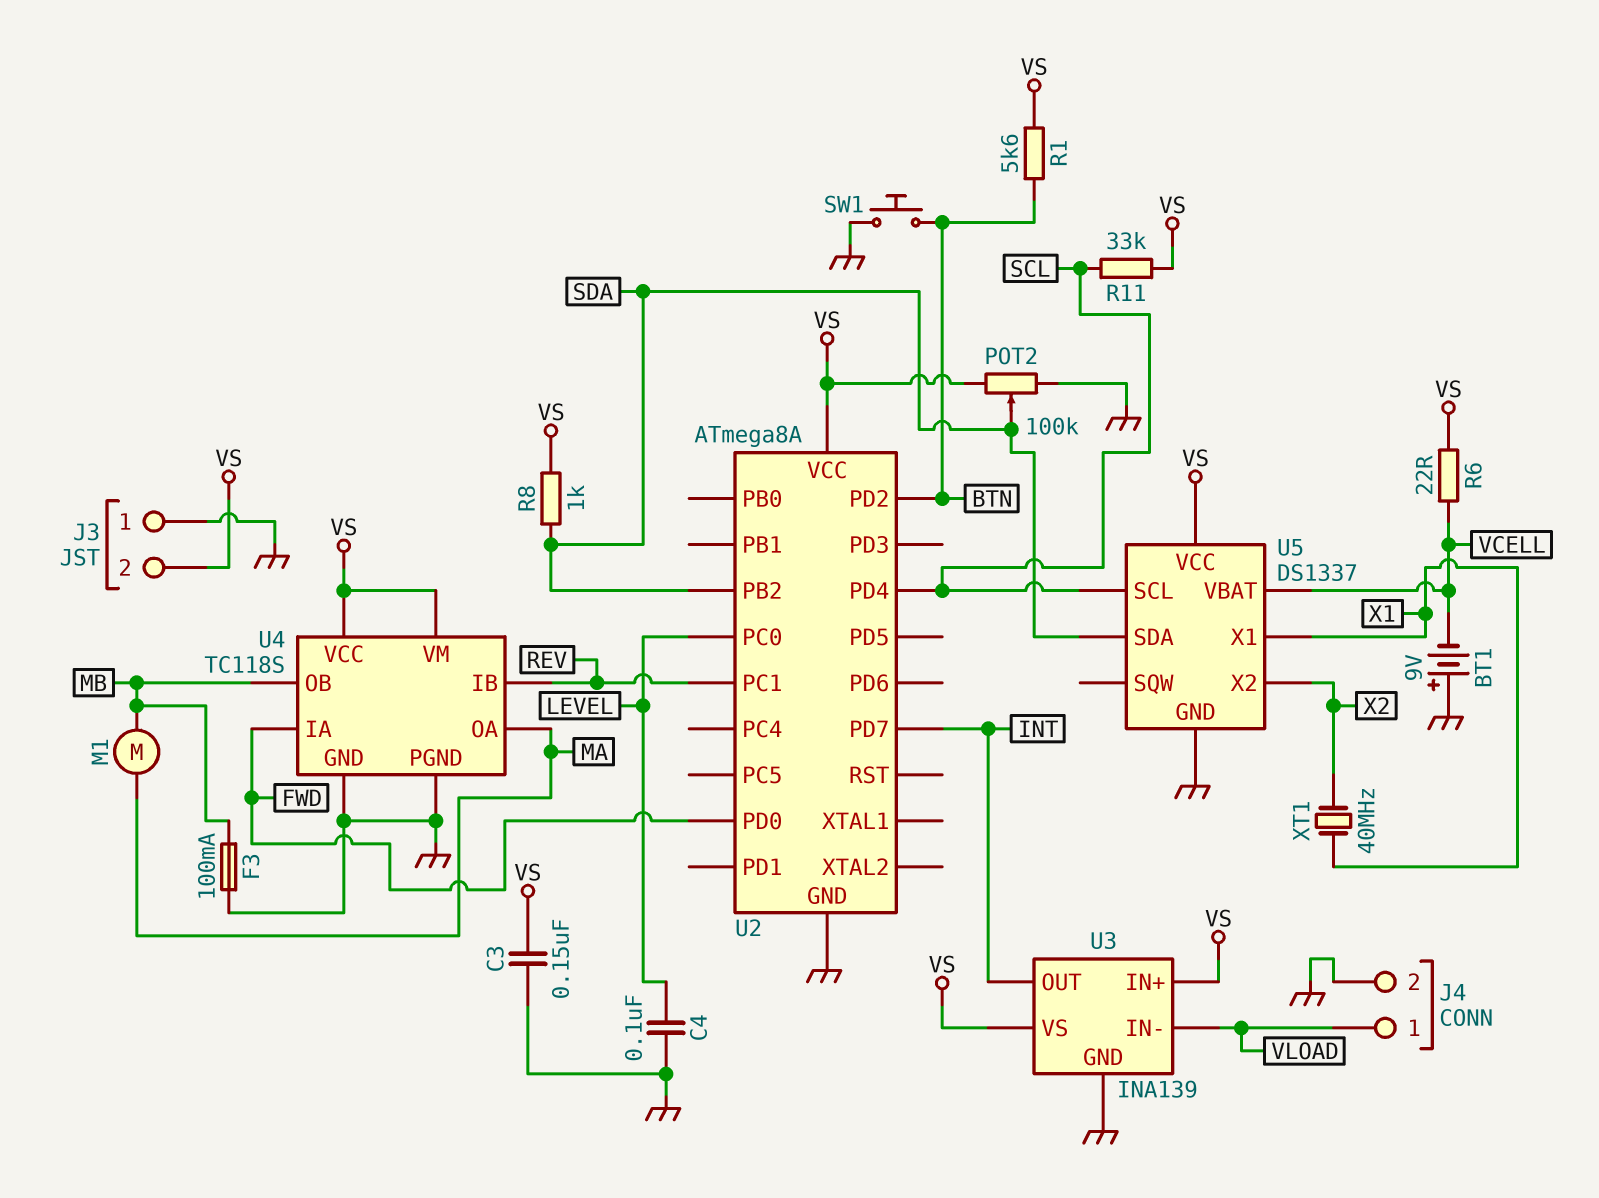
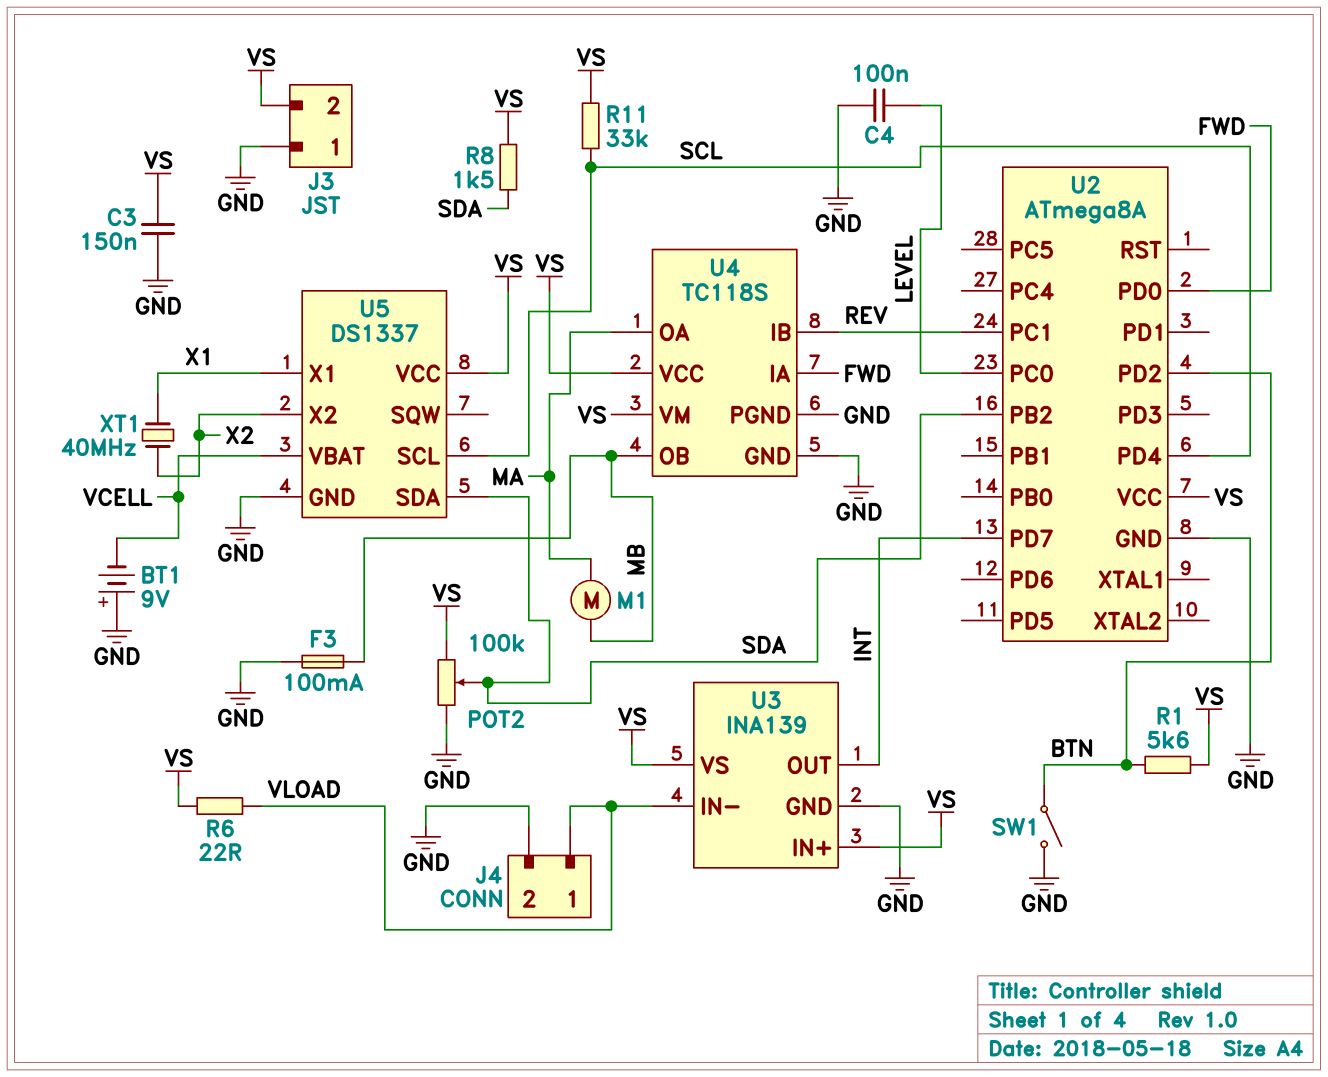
R6: 22 (VCELL, VS) -> 22 (VLOAD, VS)
R8: 1k (SDA, VS) -> 1.5k (SDA, VS)
SW1: button (BTN, GND) -> switch (BTN, GND)

